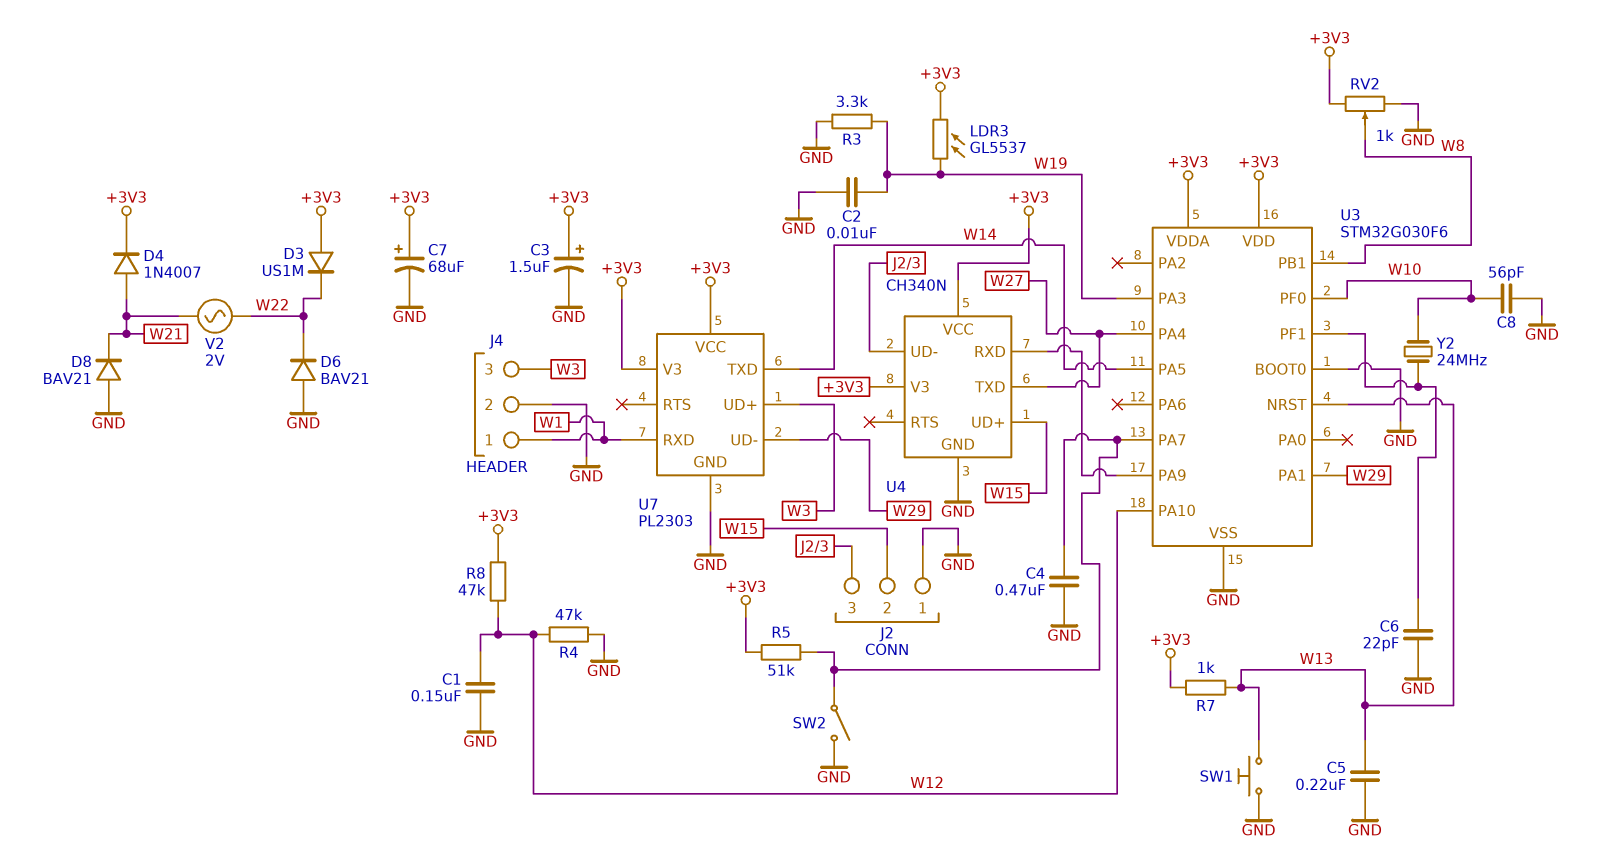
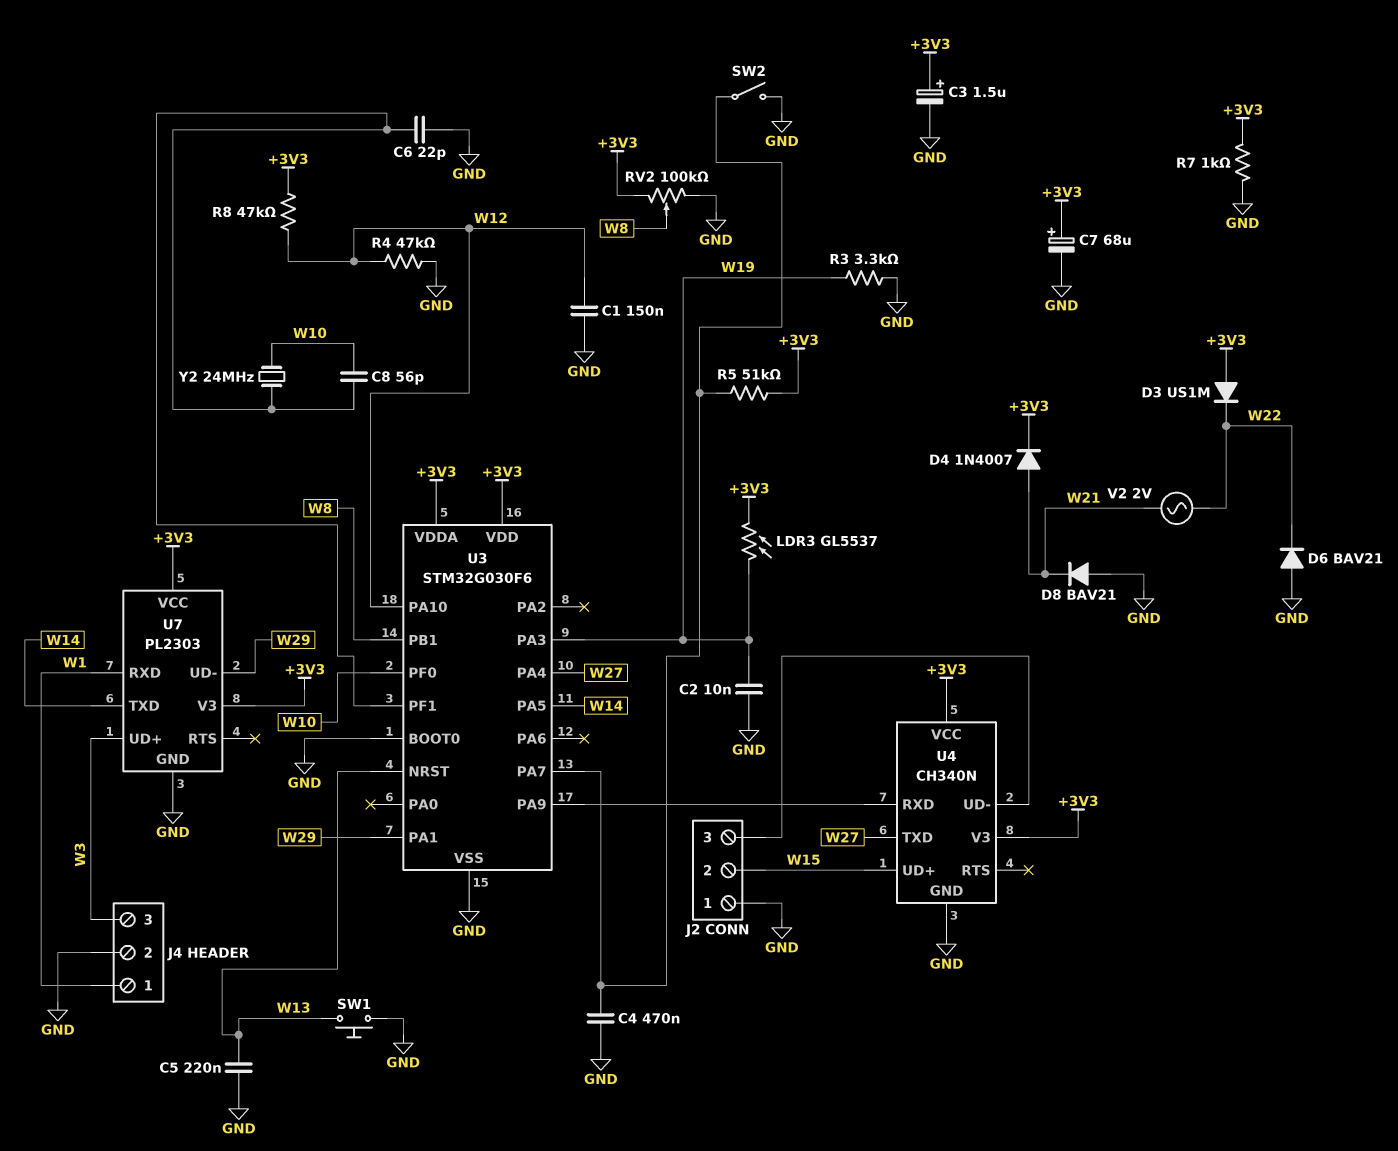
C8: 56pF (GND, W10) -> 56pF (U3/PF1, W10)
R7: 1k (+3V3, W13) -> 1k (+3V3, GND)
RV2: 1k (+3V3, GND, wiper W8) -> 100k (+3V3, GND, wiper W8)

